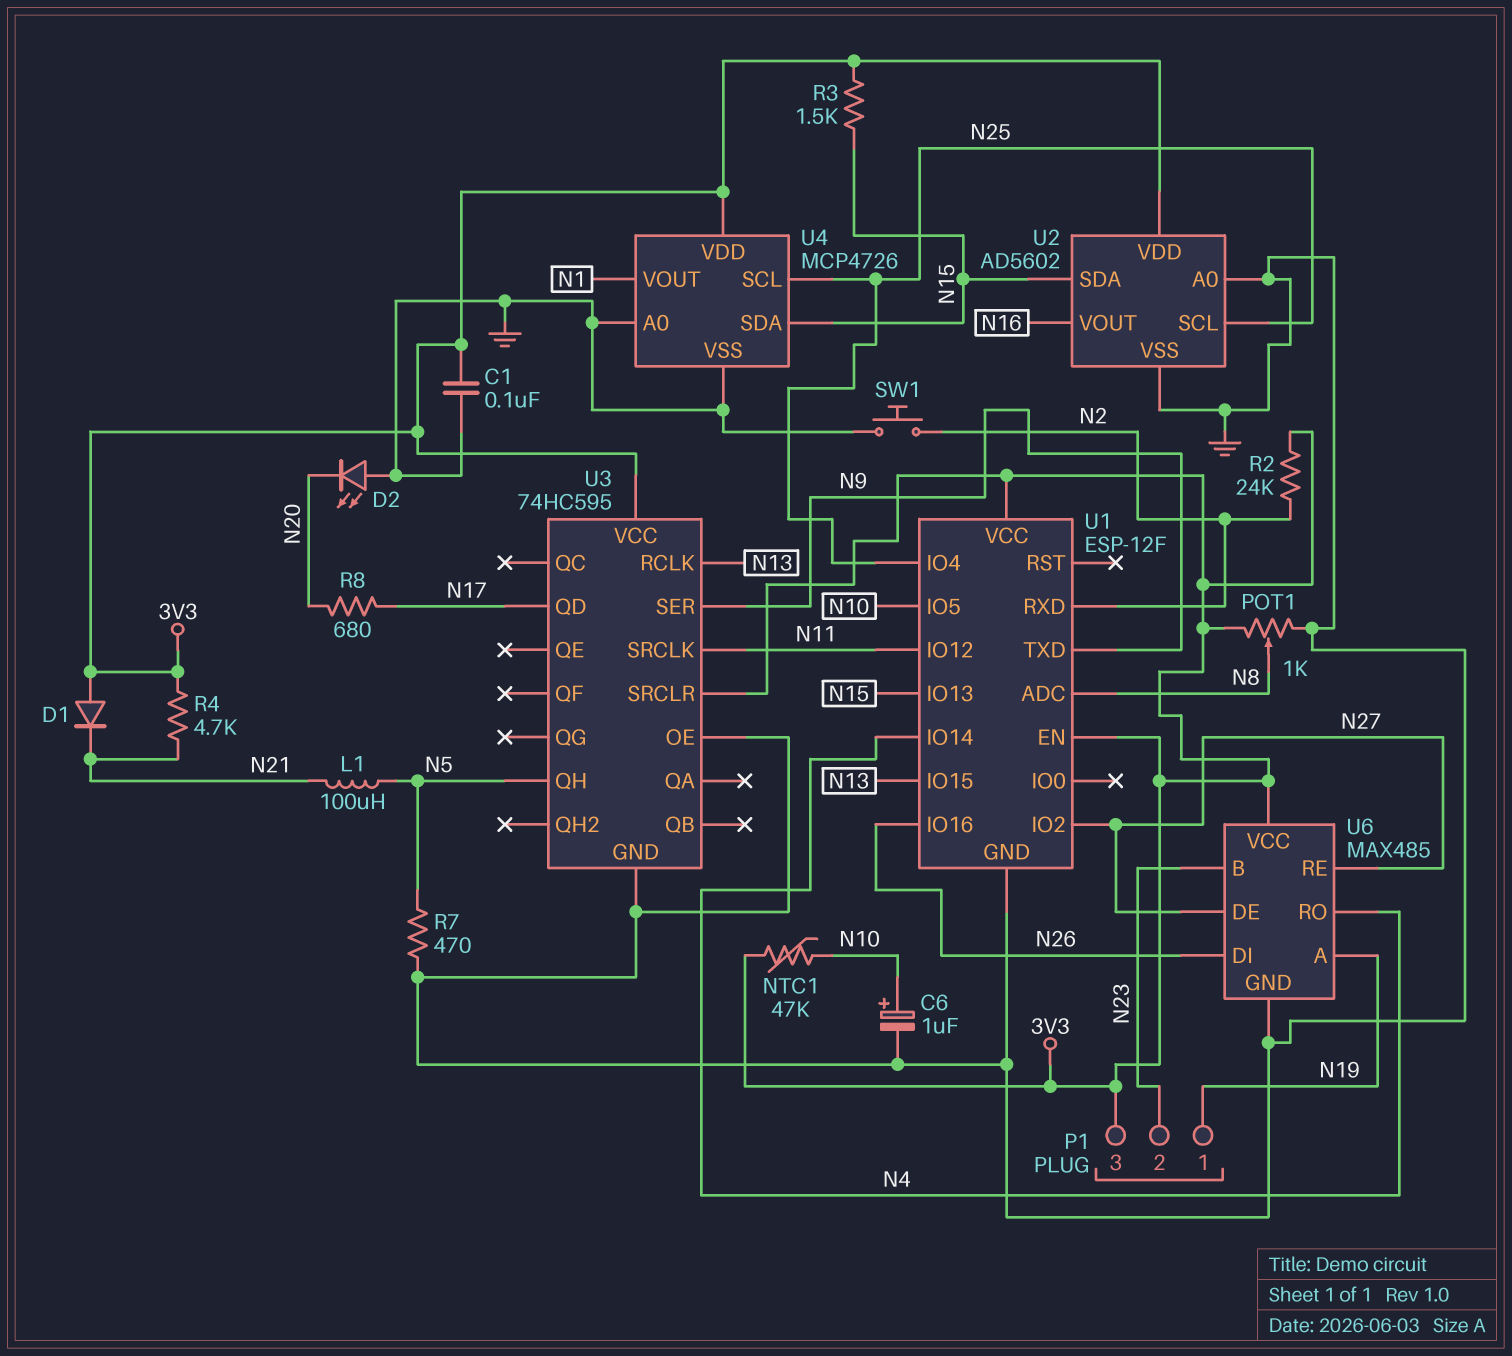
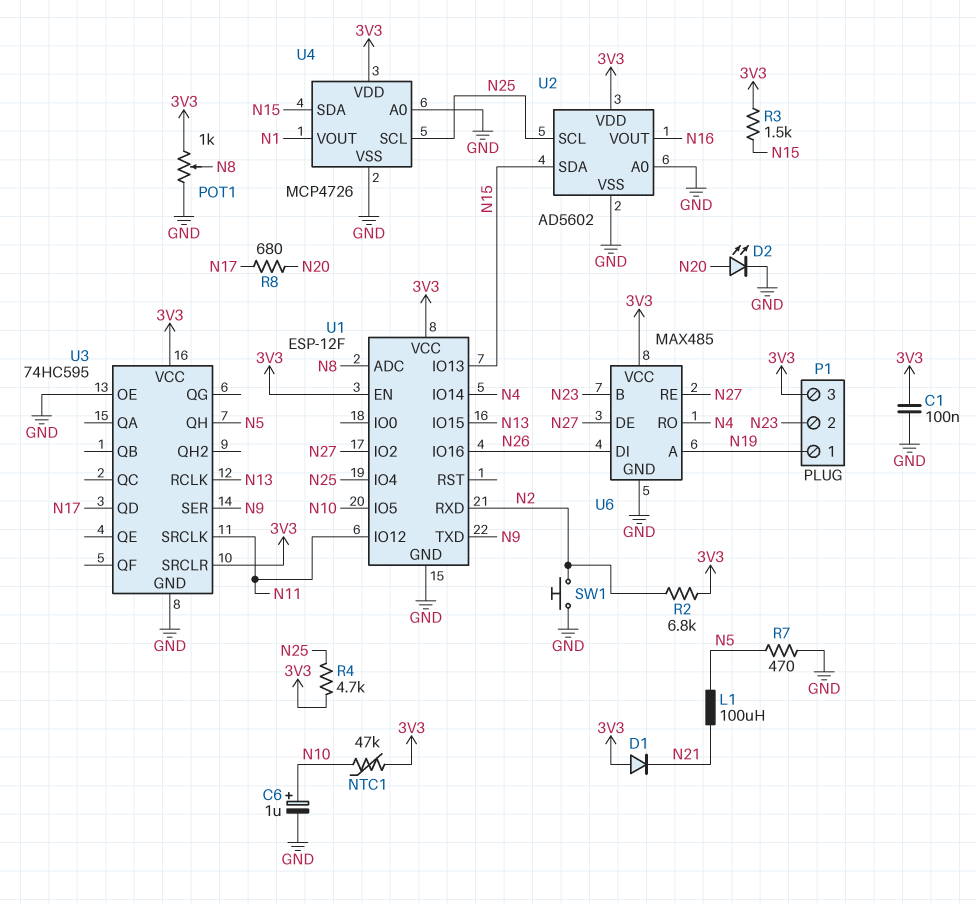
D2: LED (A GND, K N20) -> LED (A N20, K GND)
R2: 24k (3V3, N2) -> 6.8k (3V3, N2)
R4: 4.7k (3V3, N21) -> 4.7k (3V3, N25)

